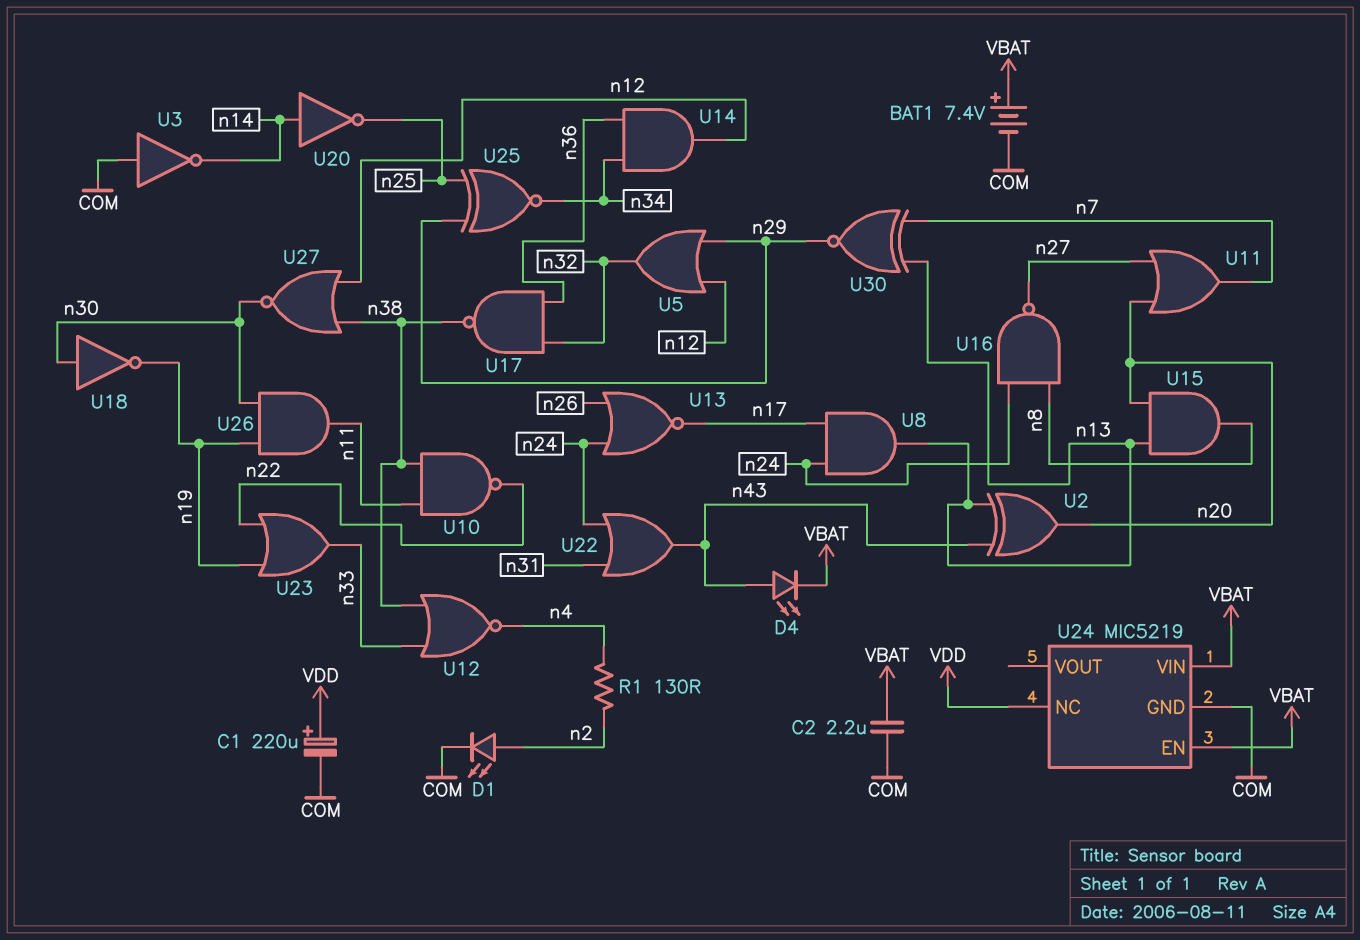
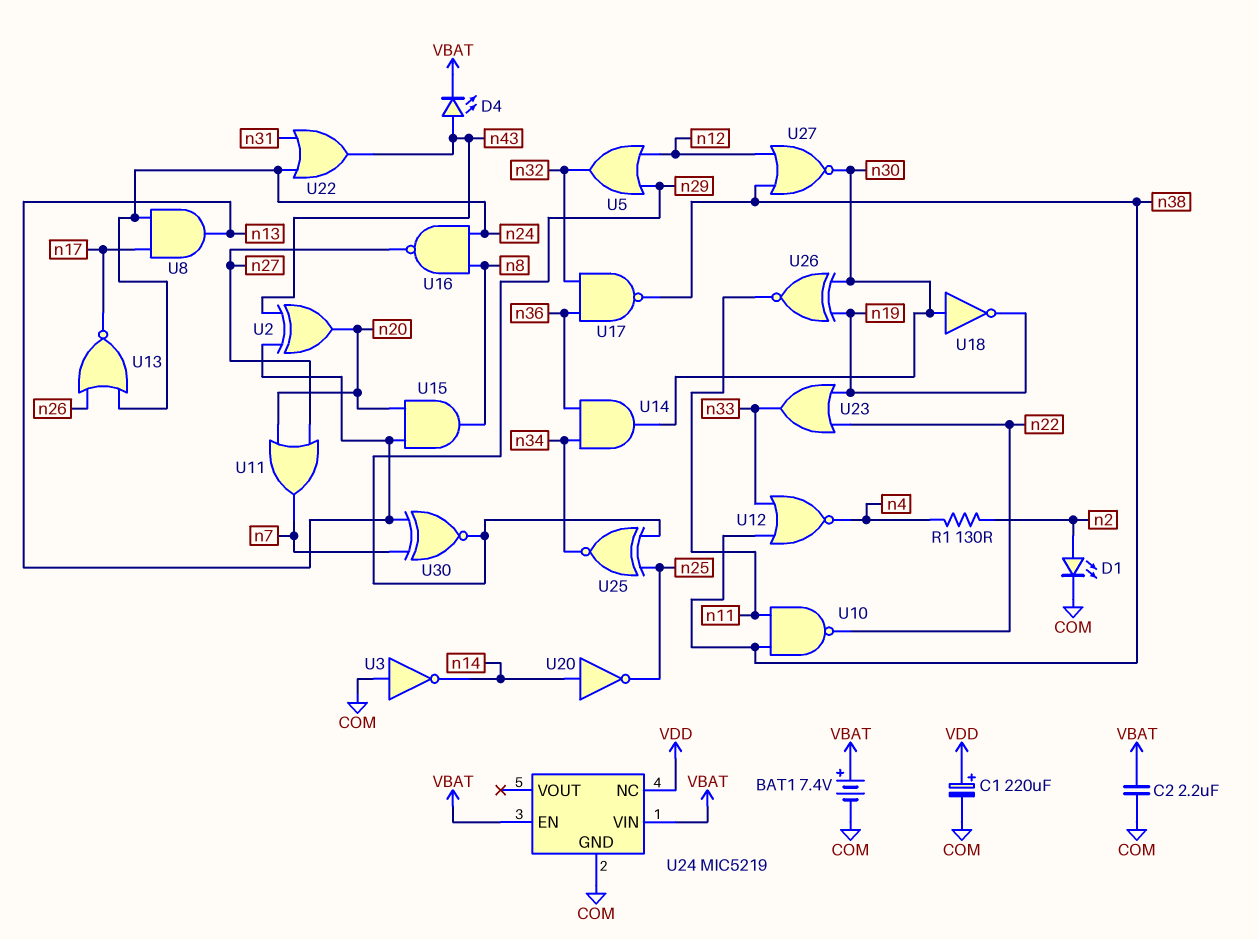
U14: AND (in n34, in n36, out n12) -> AND (in n34, in n36, out n30)
U26: AND (in n19, in n30, out n11) -> XNOR (in n19, in n30, out n11)

